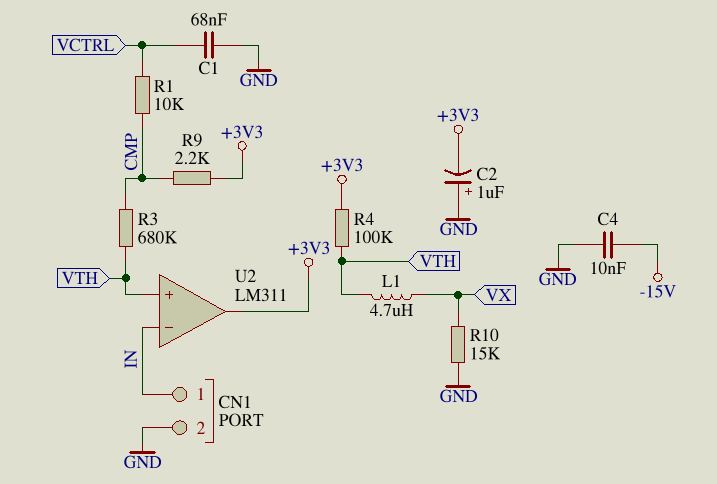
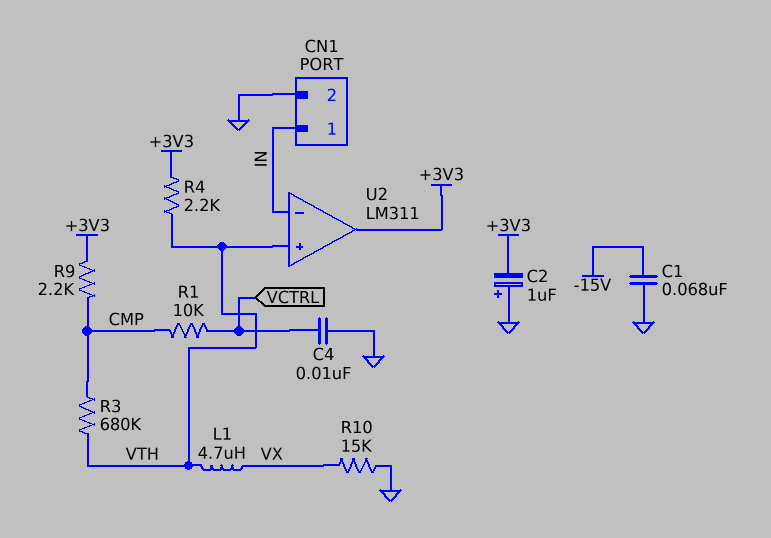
C1: 68nF (GND, VCTRL) -> 68nF (-15V, GND)
C4: 10nF (-15V, GND) -> 10nF (GND, VCTRL)
R4: 100k (+3V3, VTH) -> 2.2k (+3V3, VTH)

